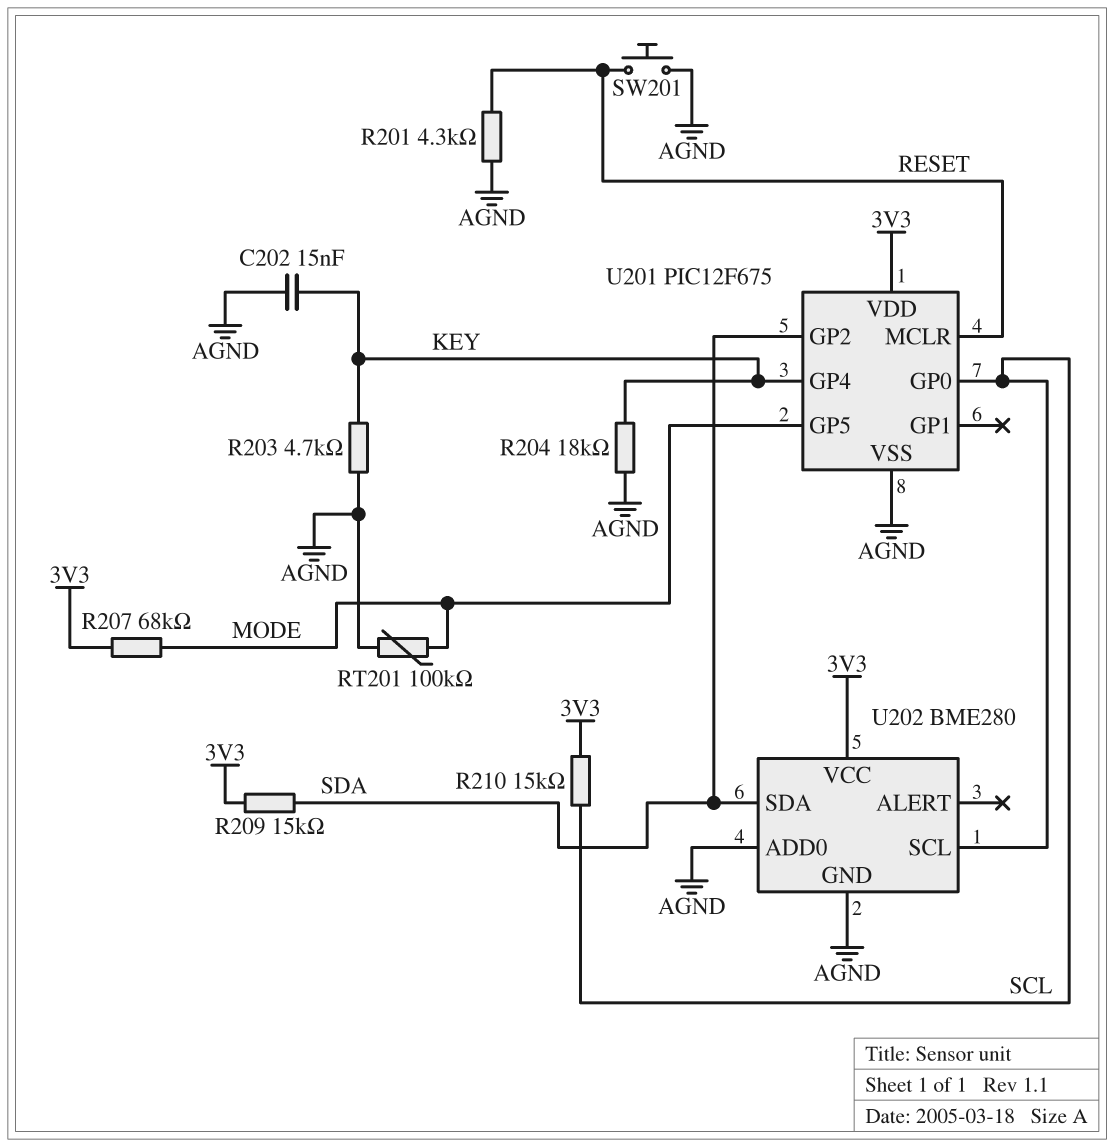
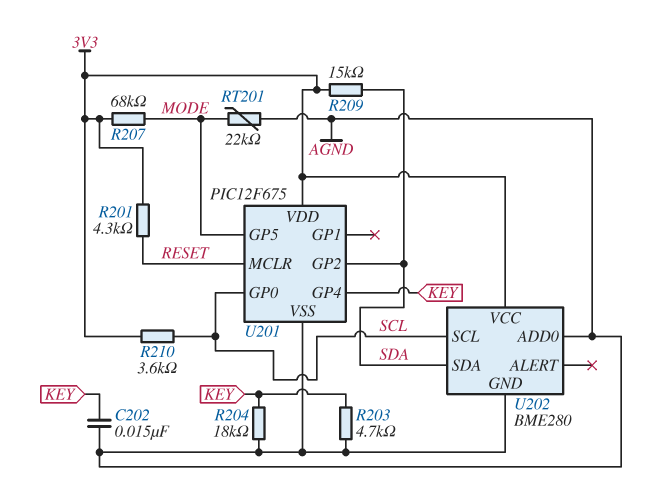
R201: 4.3k (AGND, RESET) -> 4.3k (3V3, RESET)
R210: 15k (3V3, SCL) -> 3.6k (3V3, SCL)
RT201: 100k (AGND, MODE) -> 22k (AGND, MODE)
SW201: button (AGND, RESET) -> none

